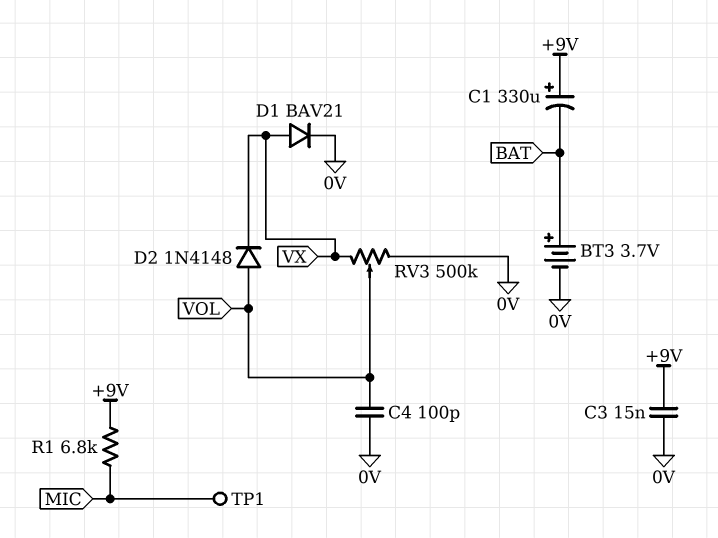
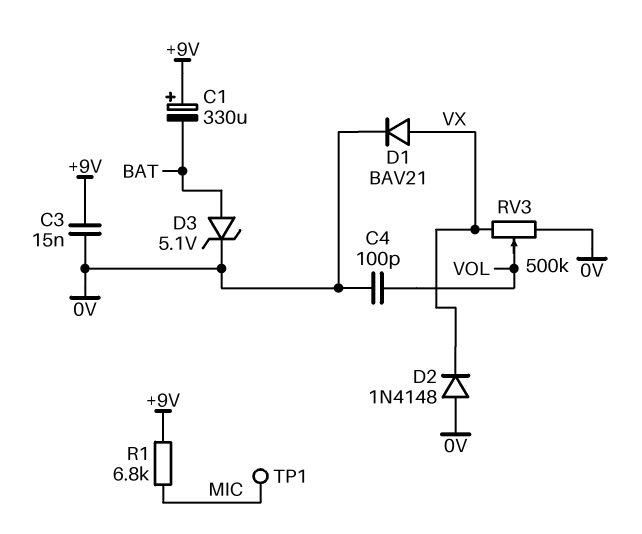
BT3: 3.7V (plus BAT, minus 0V) -> none
D2: diode 1N4148 (A VOL, K VX) -> diode 1N4148 (A 0V, K VX)
D3: none -> zener 5.1V (A BAT, K 0V)

